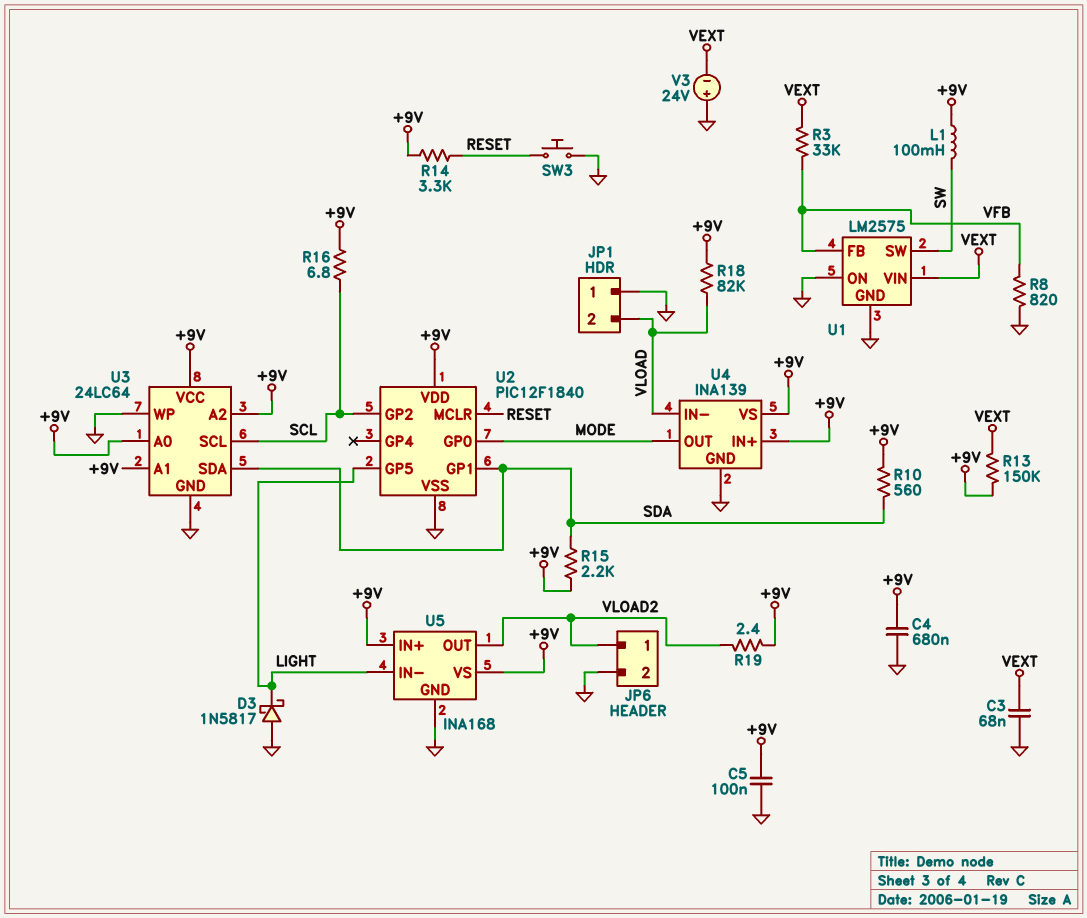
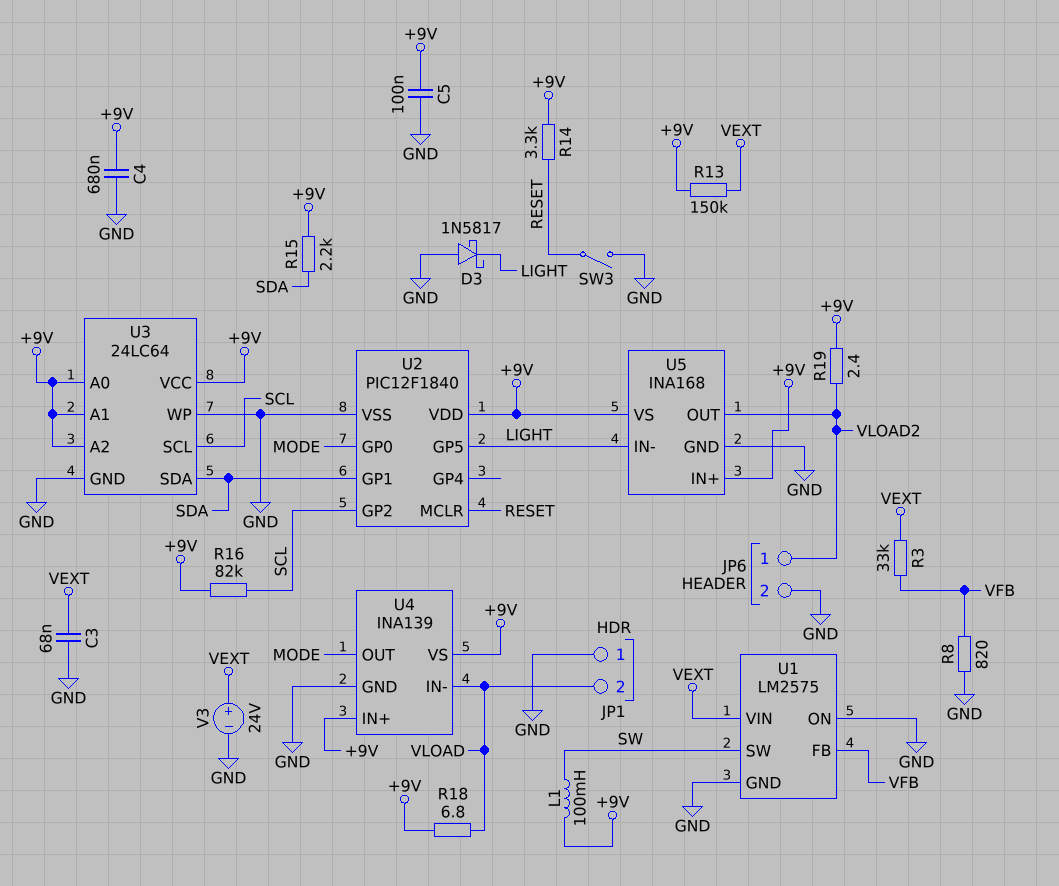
R10: 560 (+9V, SDA) -> none
R16: 6.8 (+9V, SCL) -> 82k (+9V, SCL)
R18: 82k (+9V, VLOAD) -> 6.8 (+9V, VLOAD)
SW3: button (GND, RESET) -> switch (GND, RESET)
V3: 24V (plus GND, minus VEXT) -> 24V (plus VEXT, minus GND)

